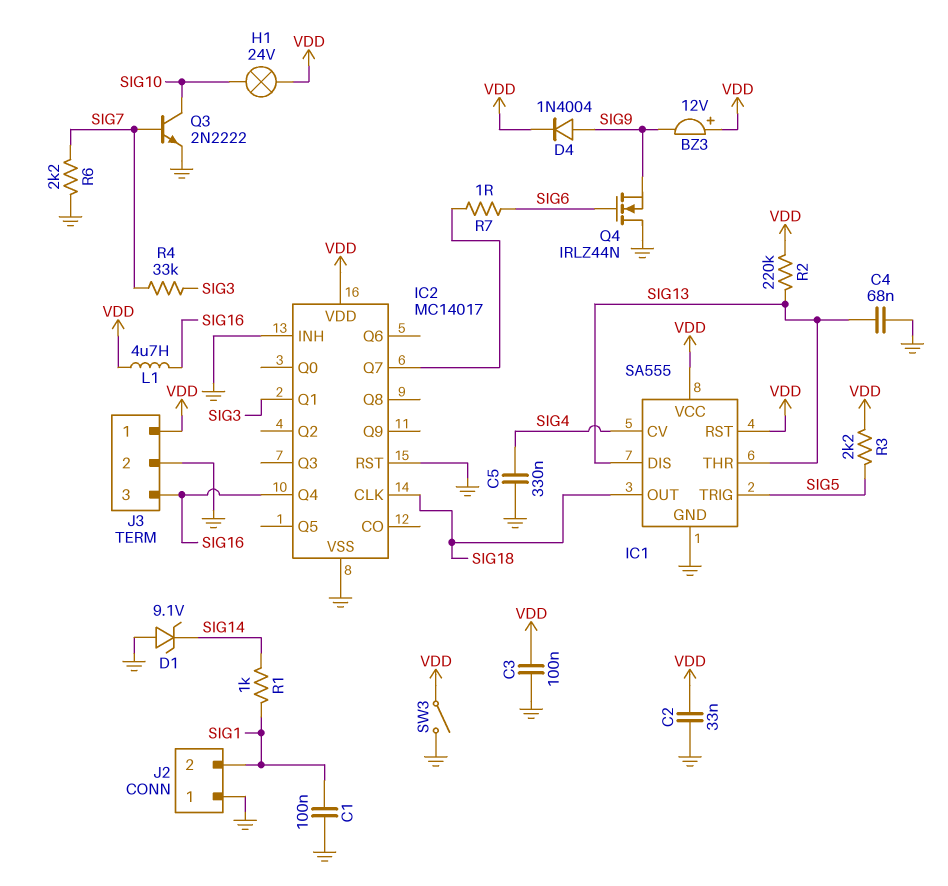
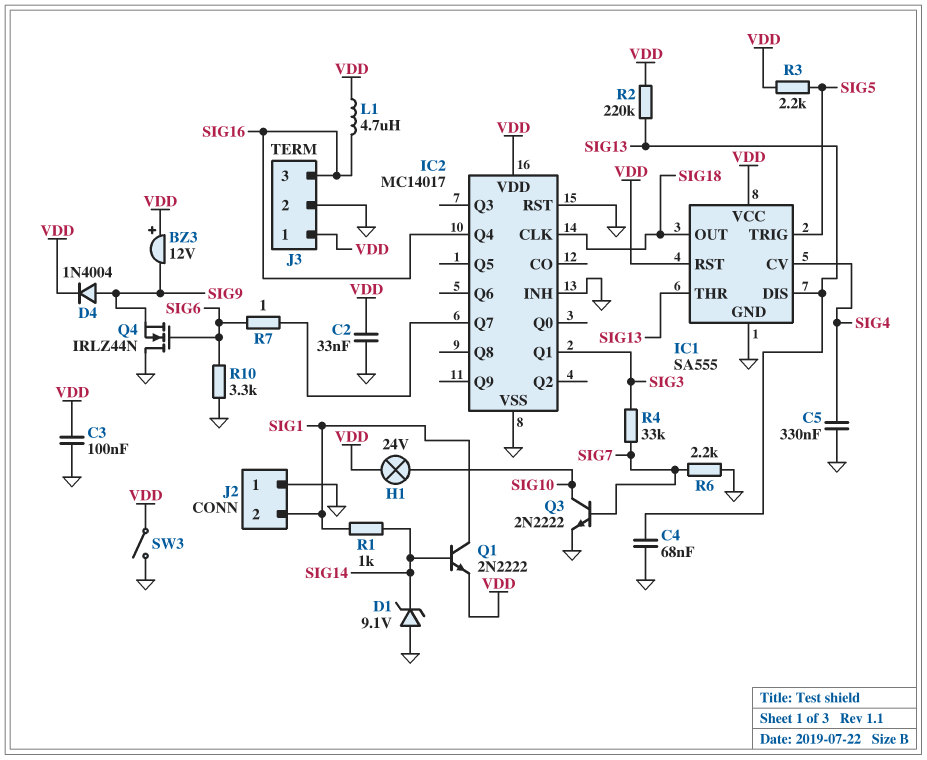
C1: 100nF (GND, SIG1) -> none
Q1: none -> NPN 2N2222 (B SIG14, C SIG1, E VDD)
R10: none -> 3.3k (GND, SIG6)

